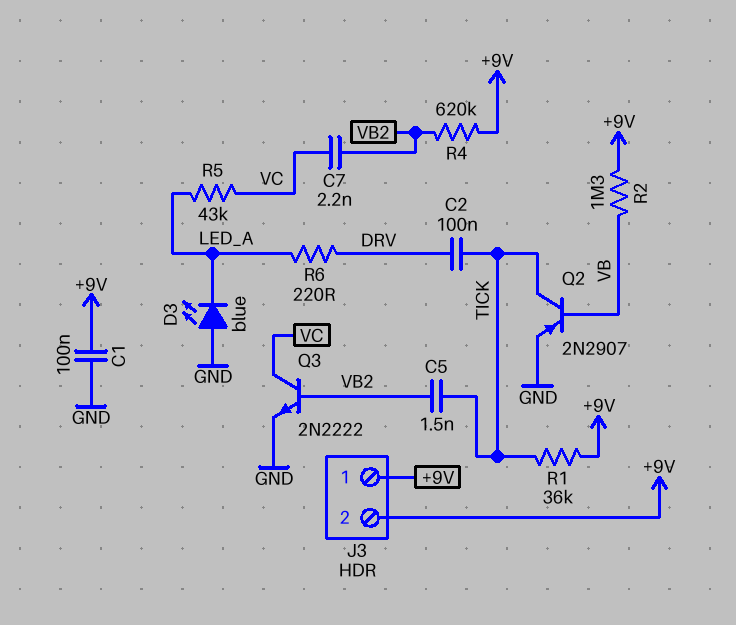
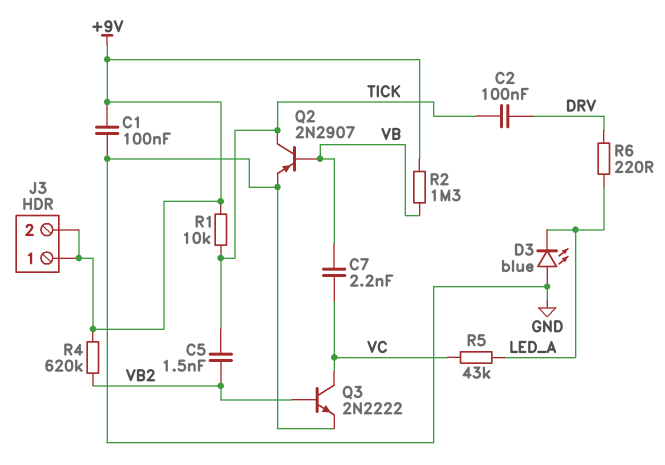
C7: 2.2nF (VB2, VC) -> 2.2nF (VB, VC)
R1: 36k (+9V, TICK) -> 10k (+9V, TICK)

